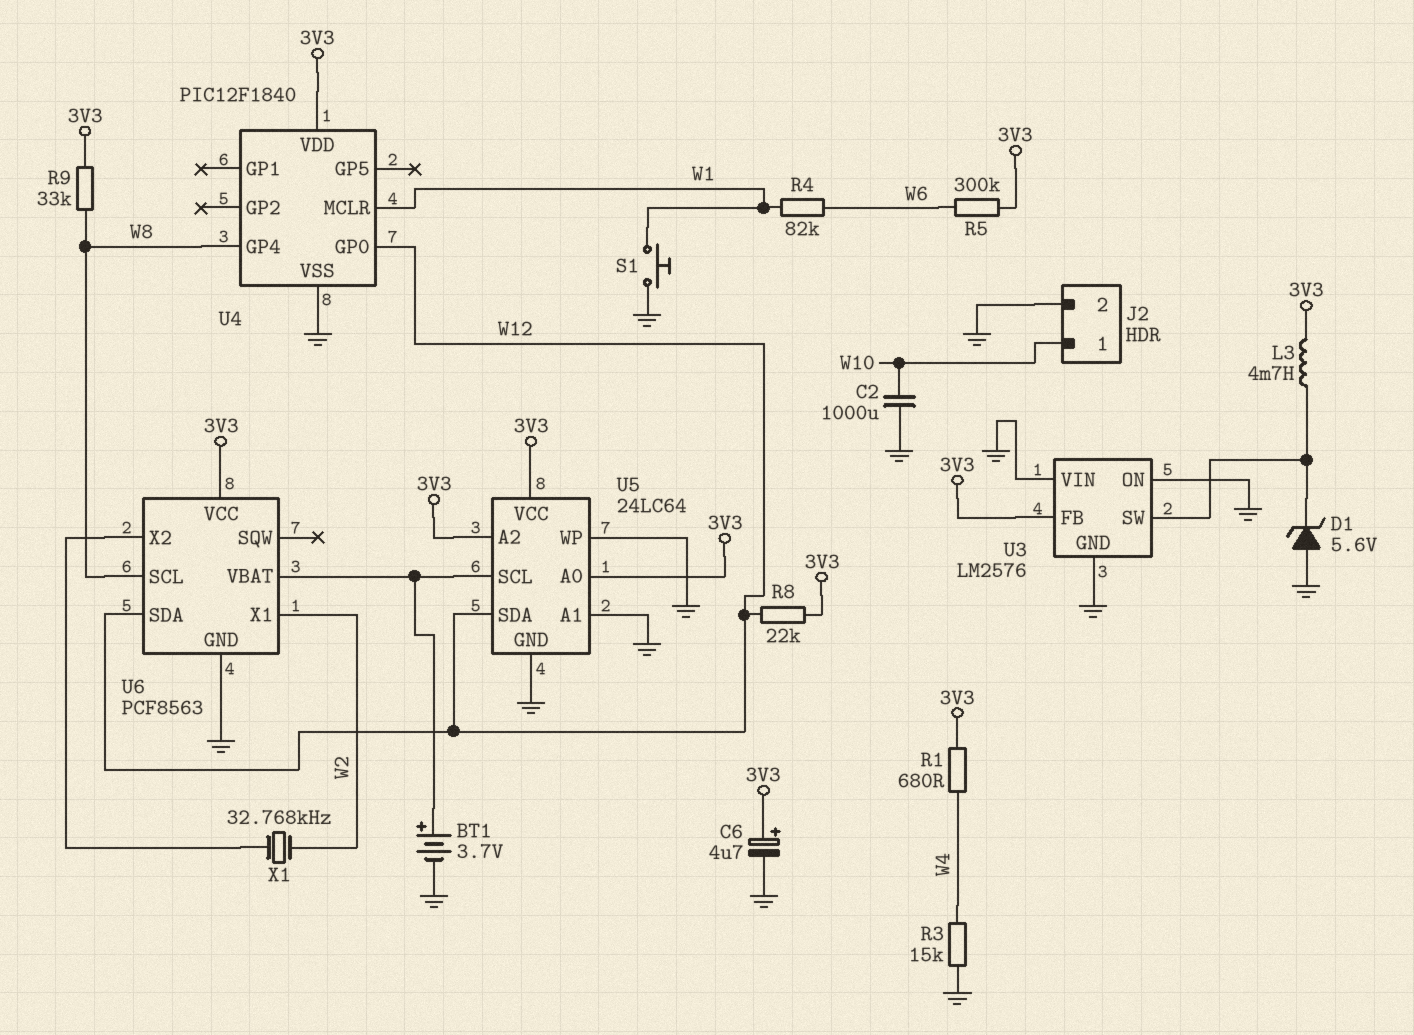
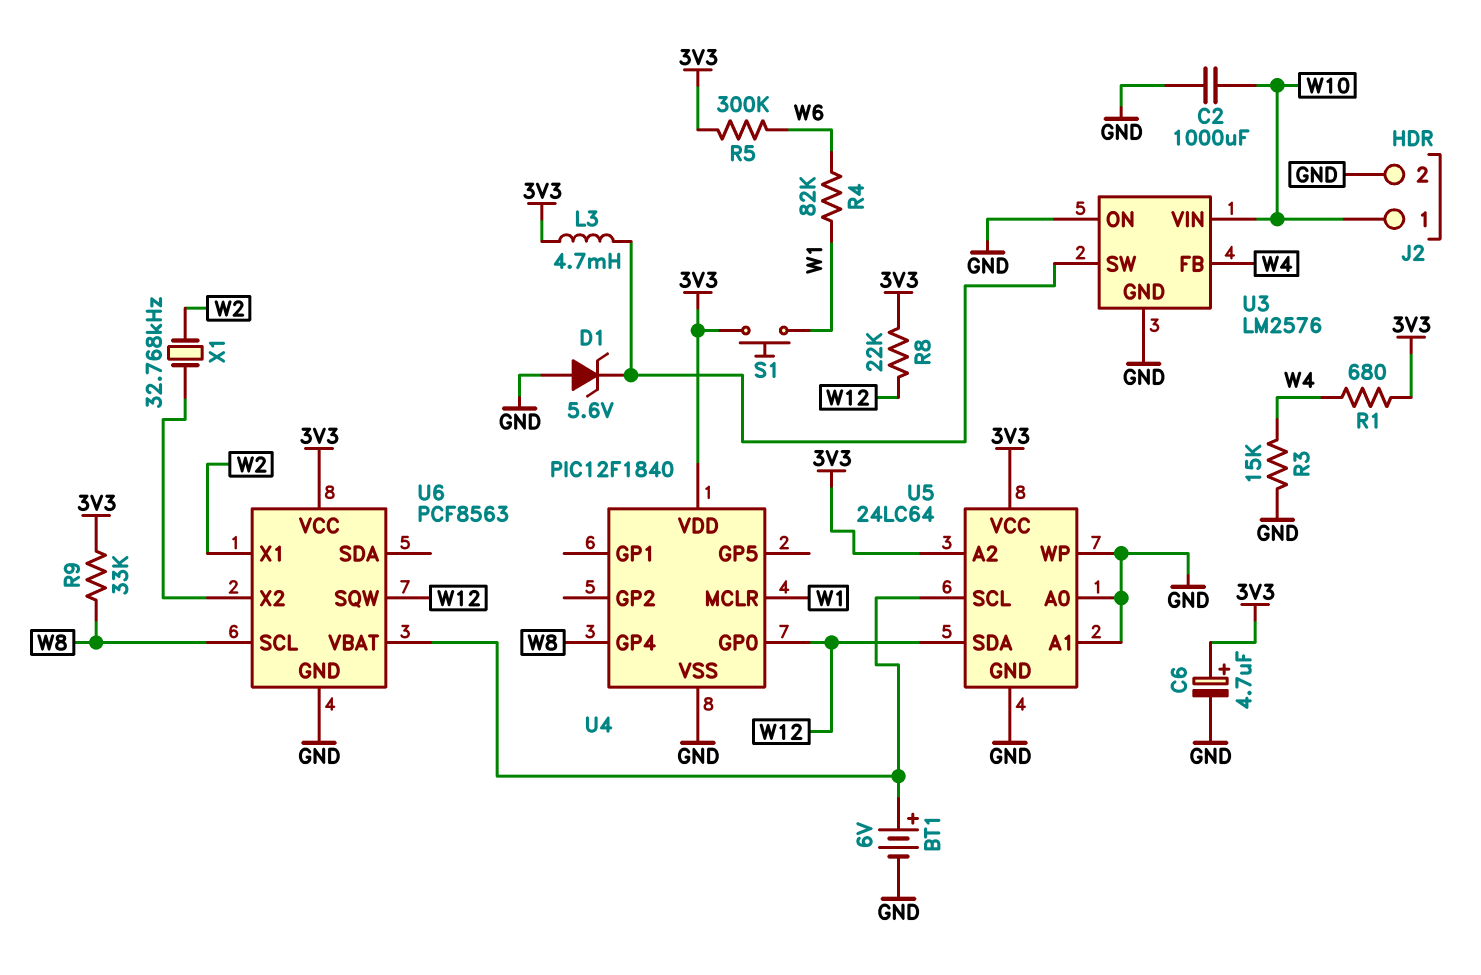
BT1: 3.7V (plus U5/SCL, minus GND) -> 6V (plus U5/SCL, minus GND)
S1: button (GND, W1) -> button (3V3, W1)
U3 pin FB: 3V3 -> W4
U3 pin VIN: GND -> W10
U5 pin A0: 3V3 -> GND
U6 pin SDA: W12 -> none
U6 pin SQW: none -> W12

